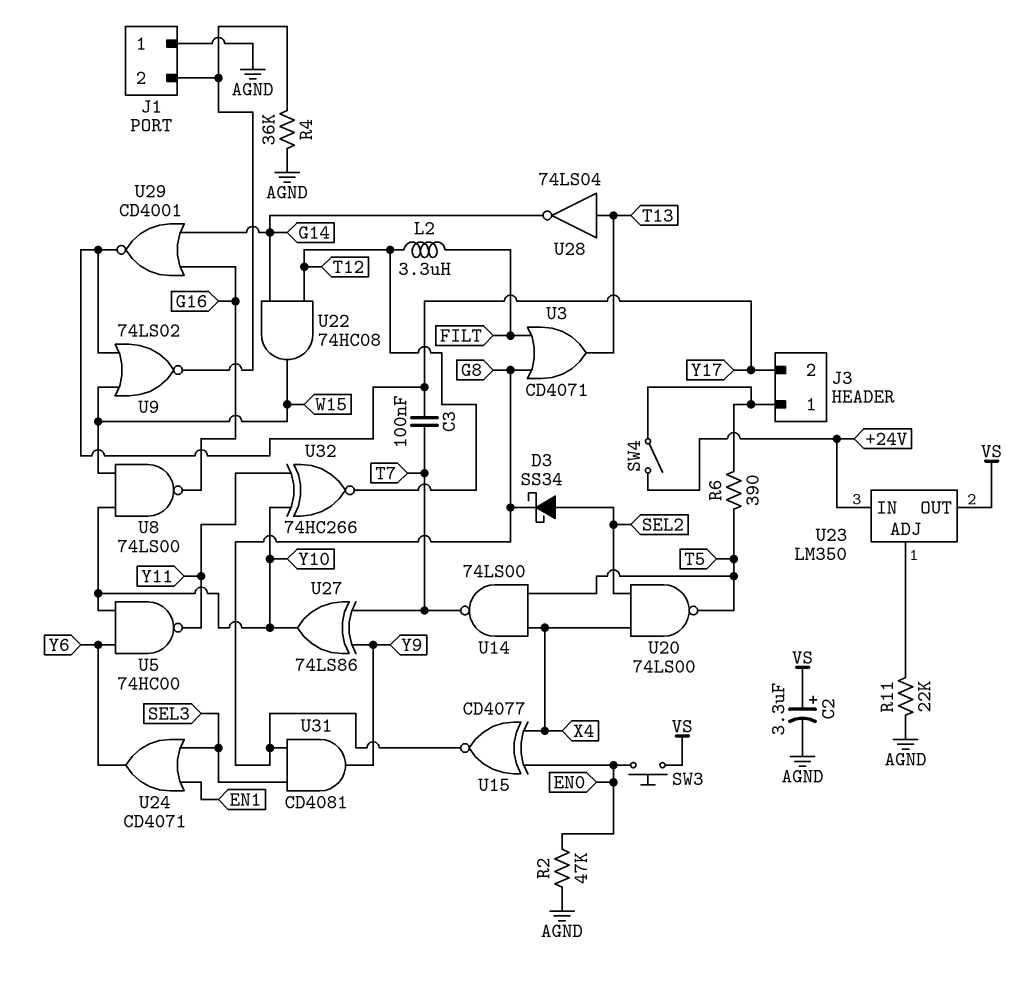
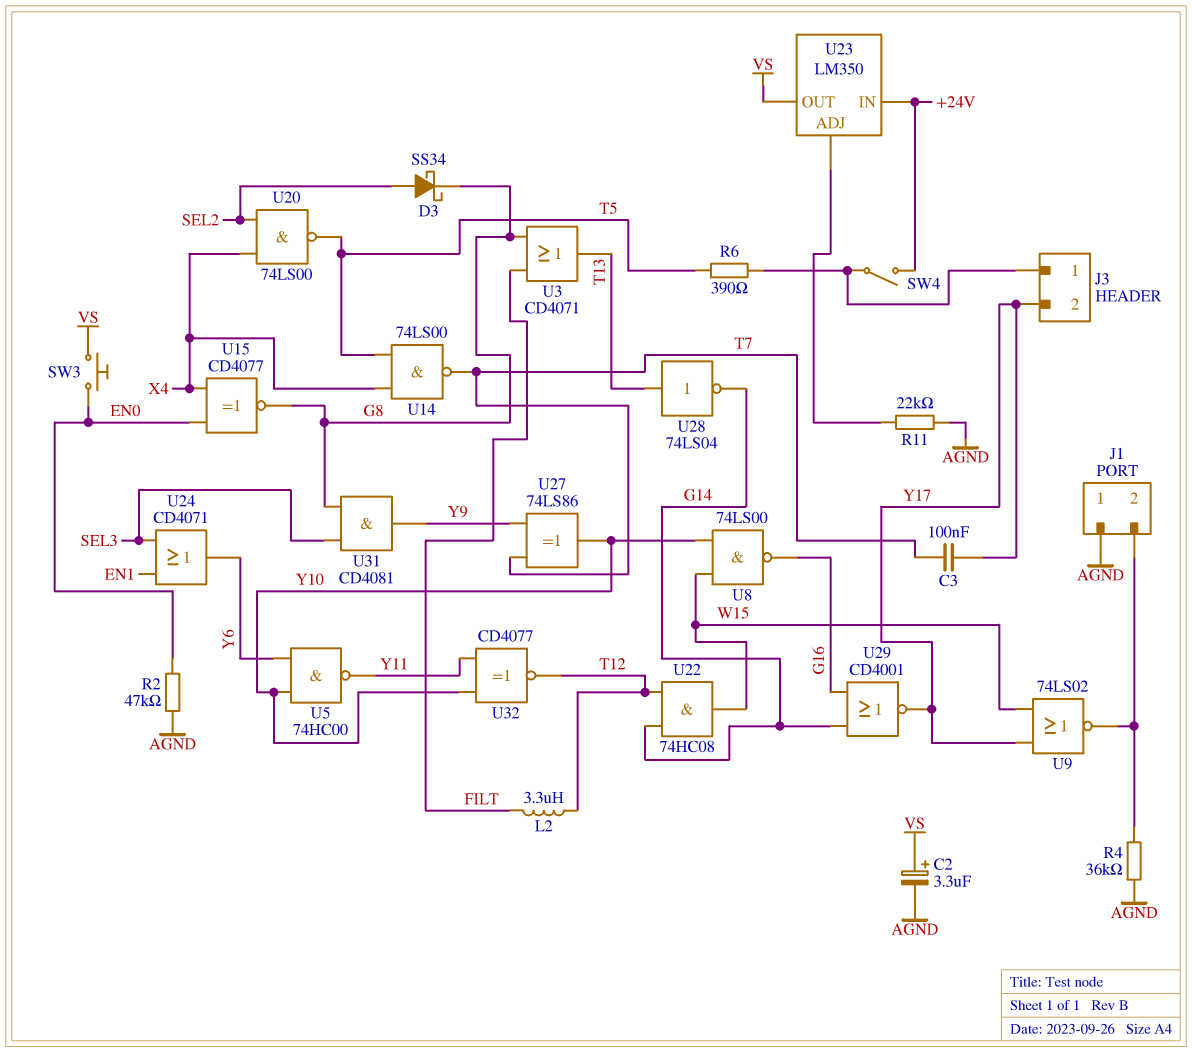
U32: XNOR 74HC266 (in Y10, in Y11, out T12) -> XNOR CD4077 (in Y10, in Y11, out T12)

